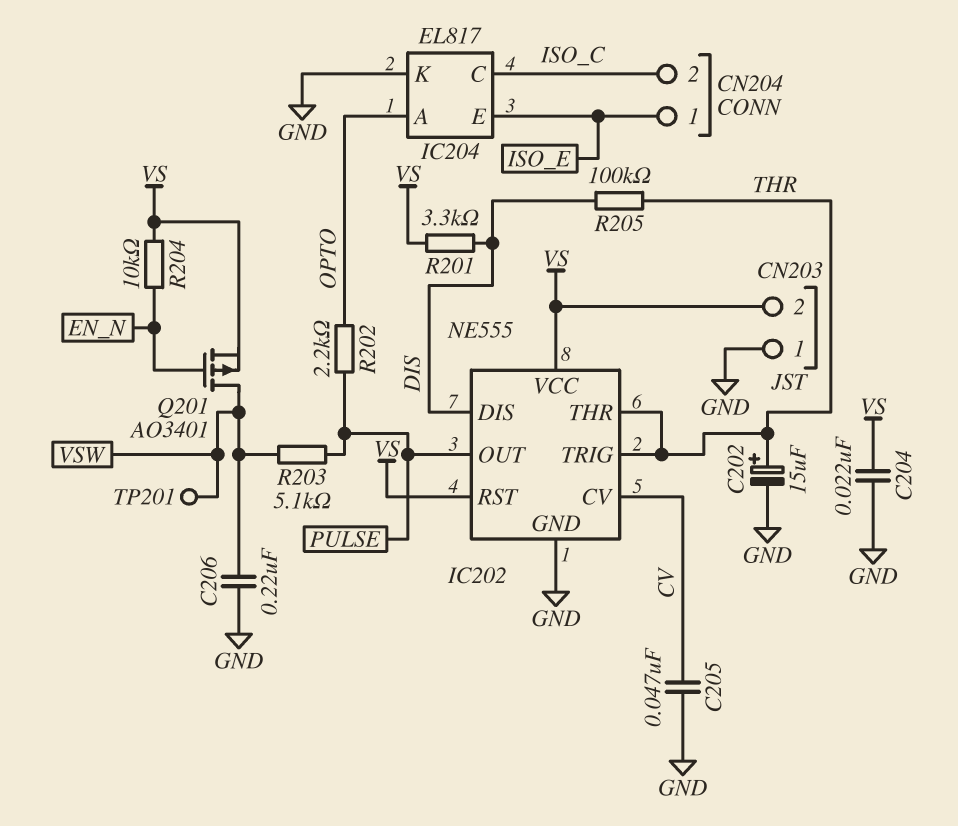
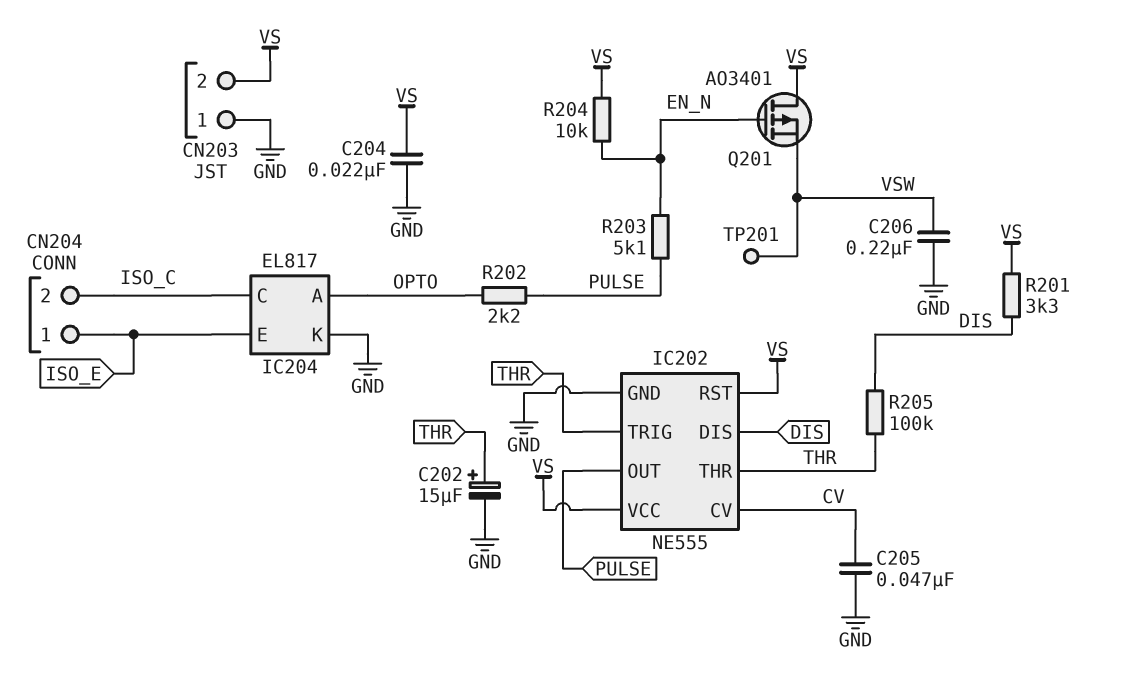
Q201: PMOS AO3401 (G EN_N, D VSW, S VS) -> PMOS AO3401 (G EN_N, D VS, S VSW)
R203: 5.1k (PULSE, VSW) -> 5.1k (EN_N, PULSE)

